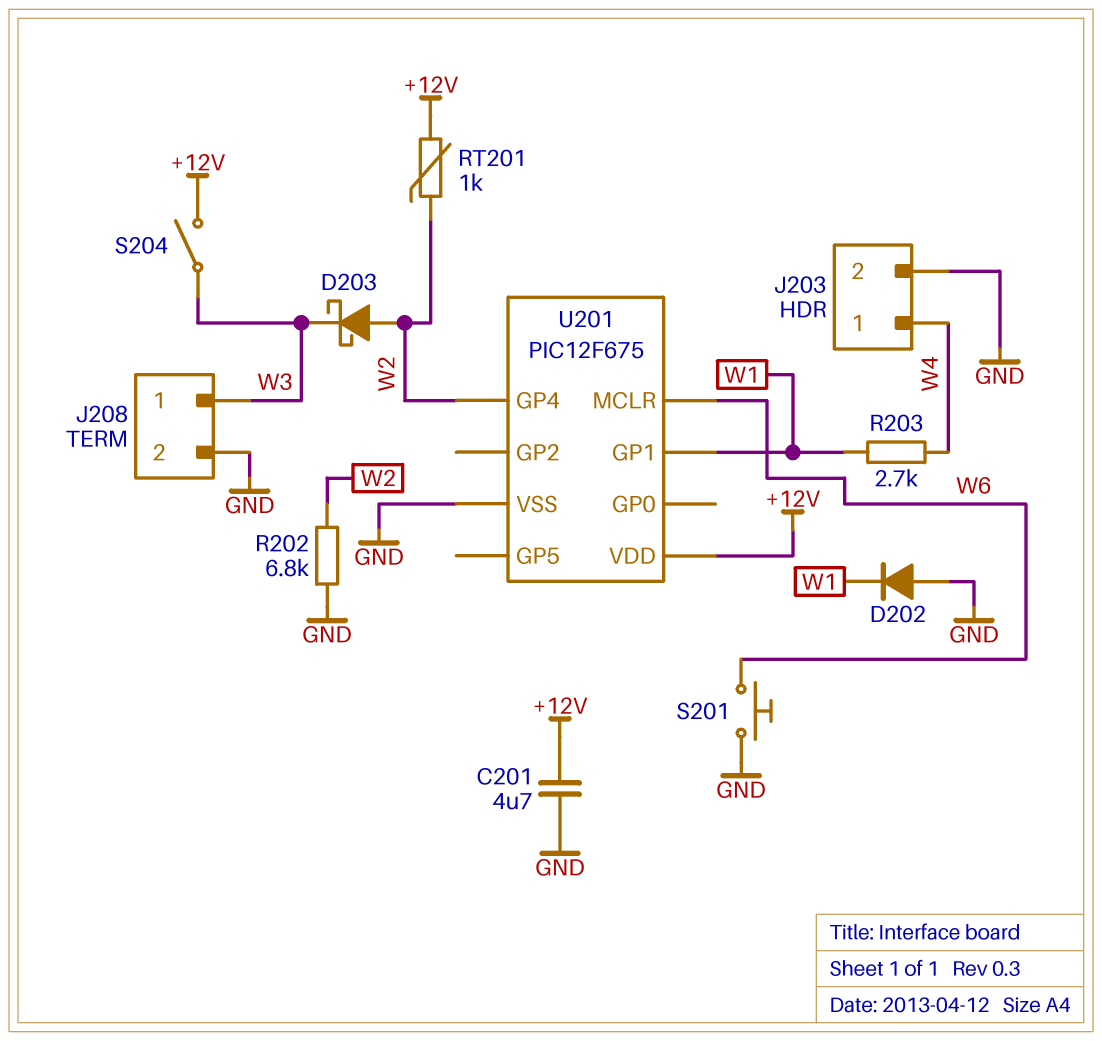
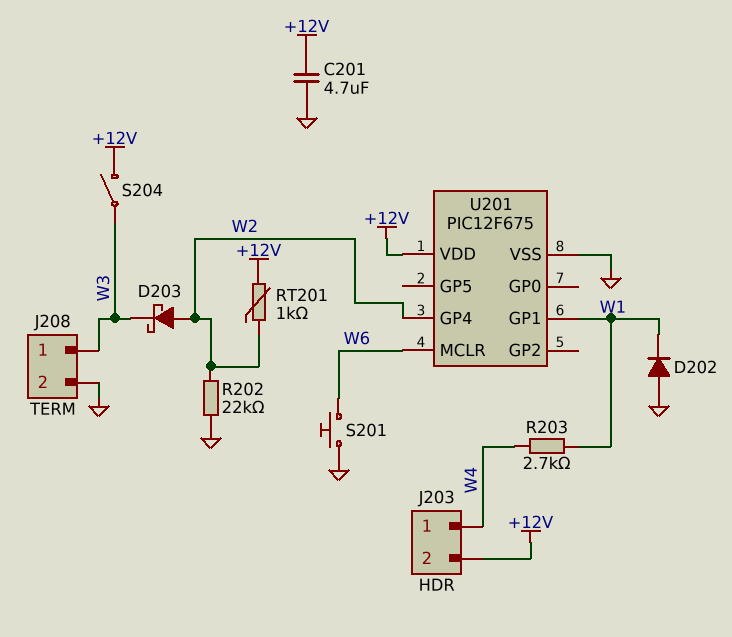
J203 pin 2: GND -> +12V
R202: 6.8k (GND, W2) -> 22k (GND, W2)

